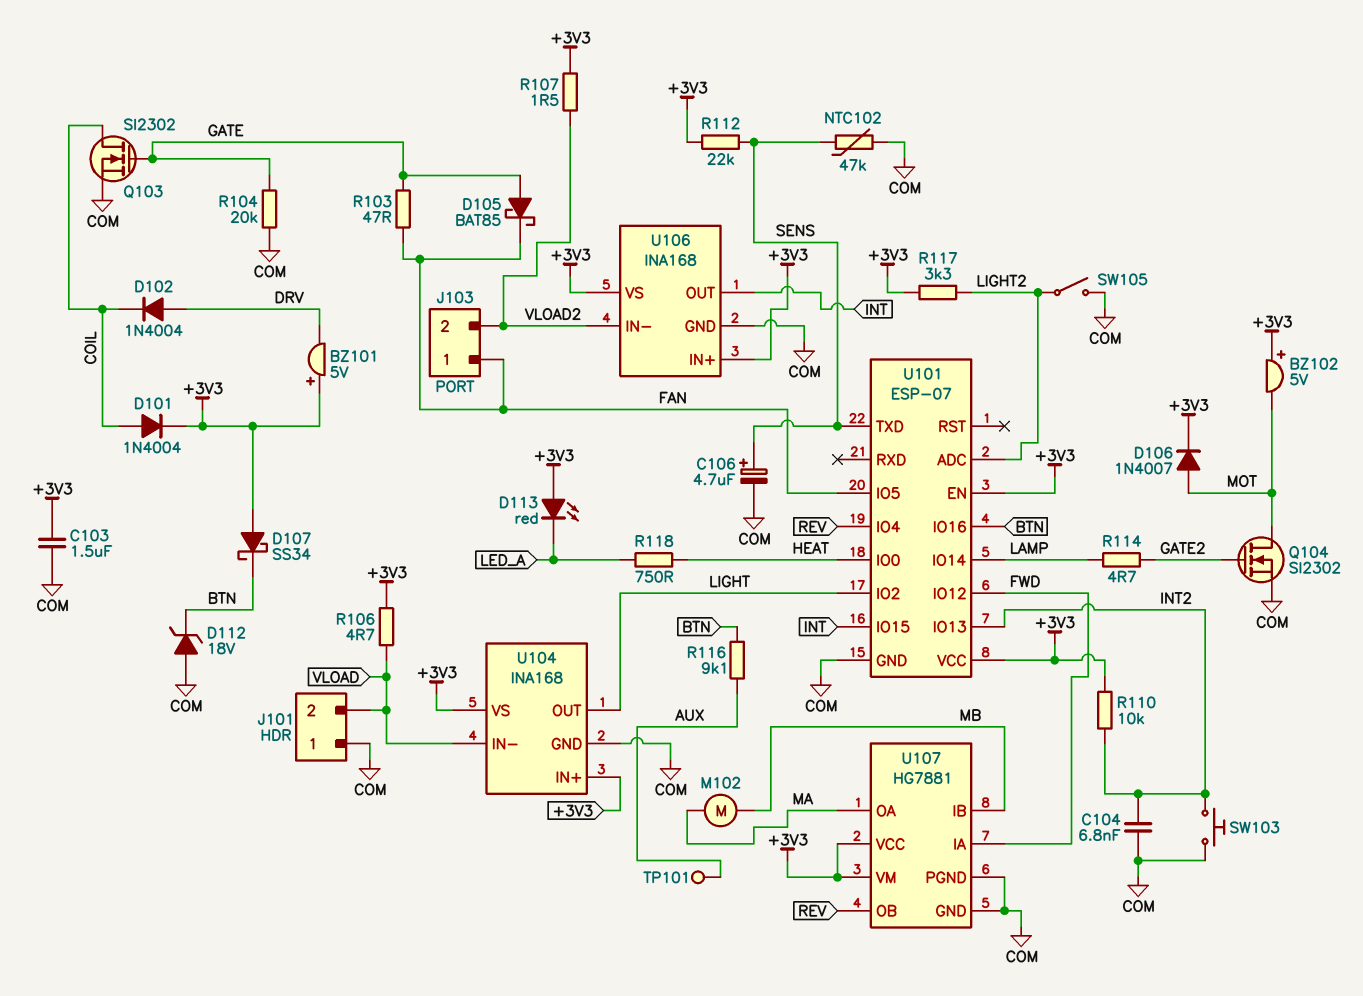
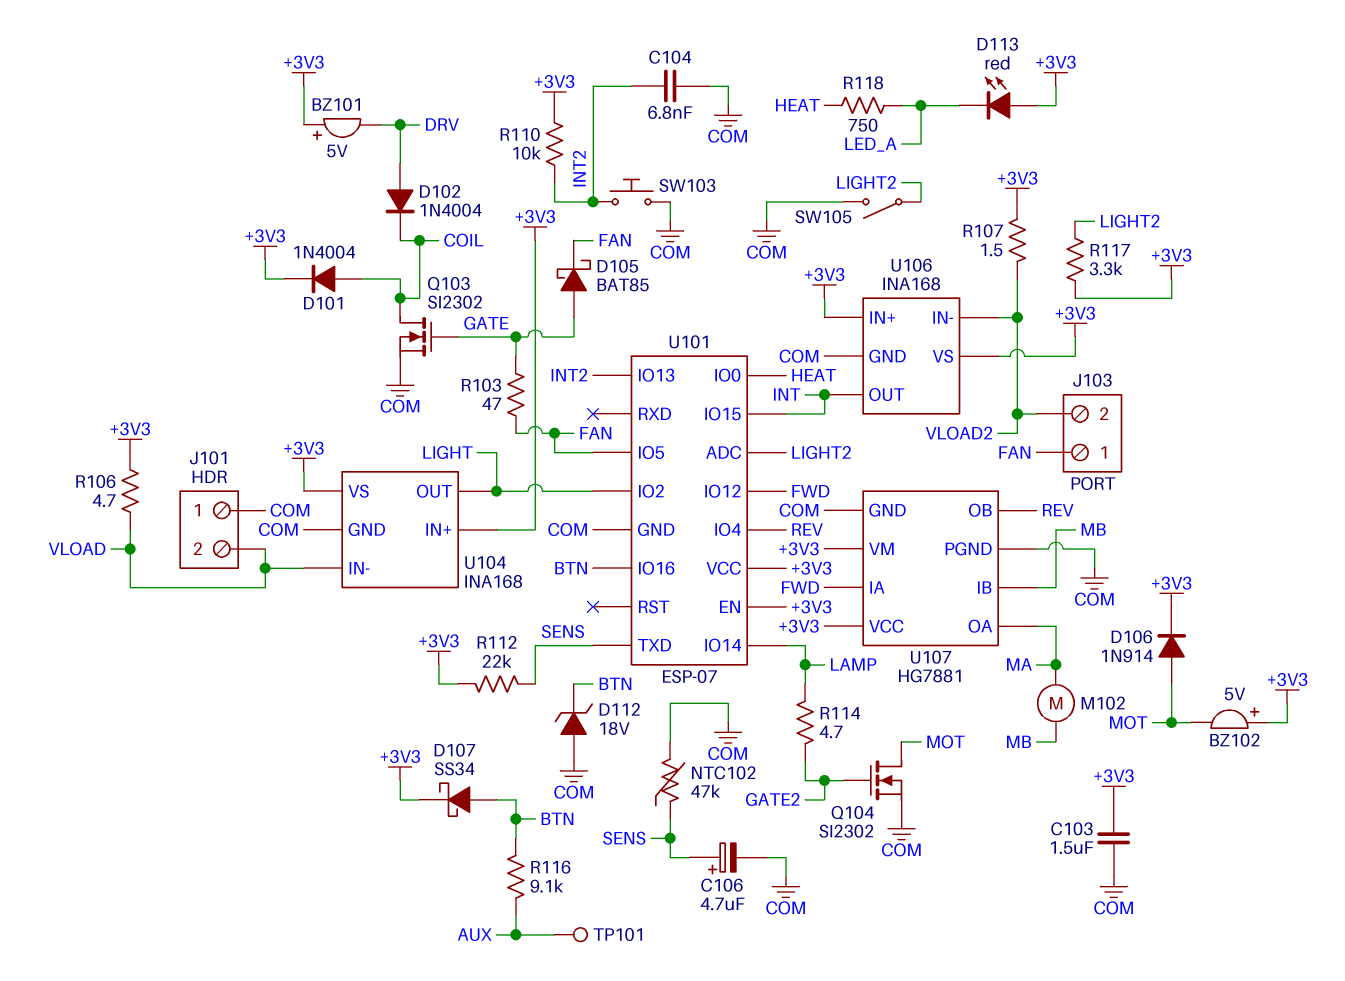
D106: diode 1N4007 (A MOT, K +3V3) -> diode 1N914 (A MOT, K +3V3)
D107: schottky SS34 (A +3V3, K BTN) -> schottky SS34 (A BTN, K +3V3)
R104: 20k (COM, GATE) -> none

